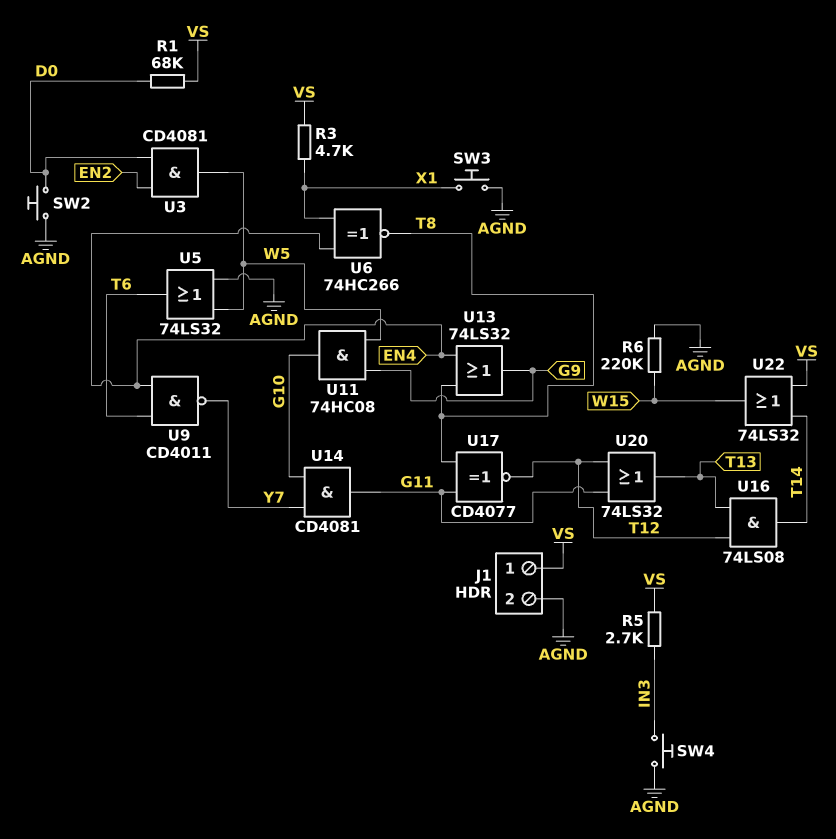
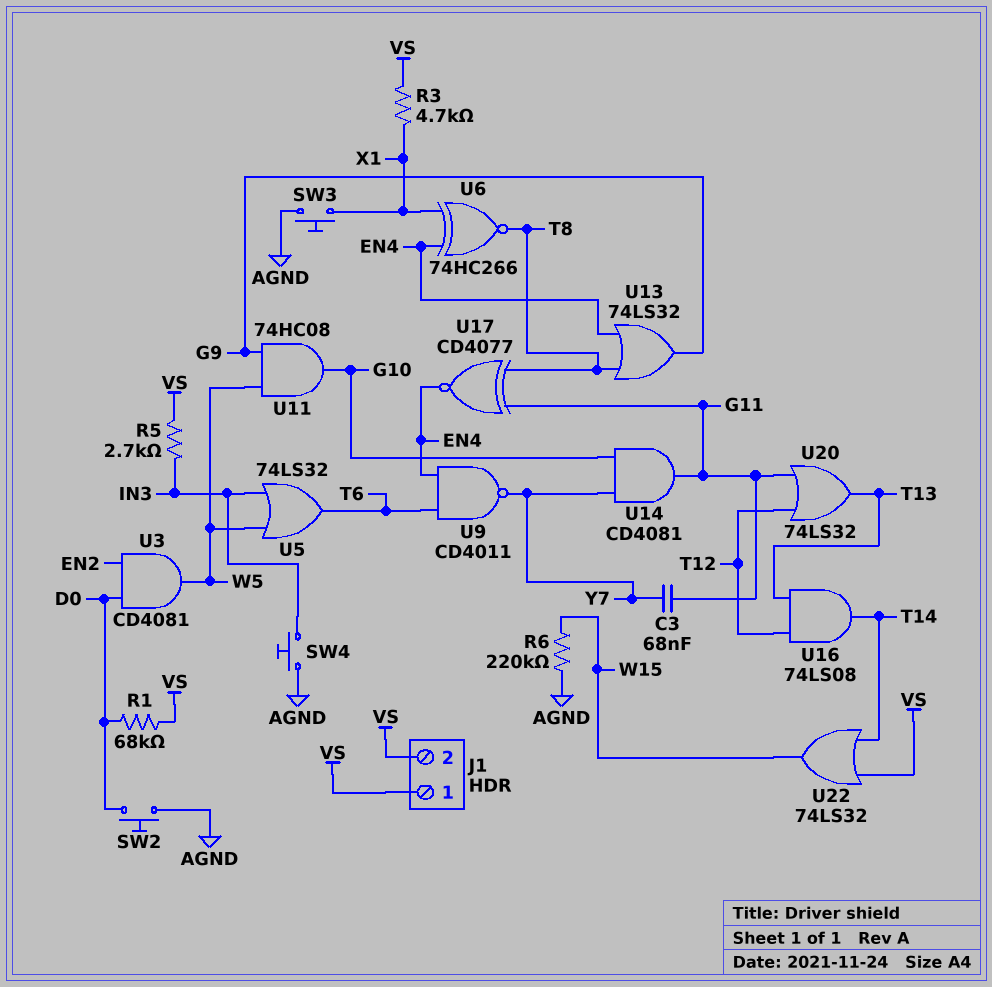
C3: none -> 68nF (G11, Y7)
J1 pin 2: AGND -> VS
U5: OR 74LS32 (in AGND, in W5, out T6) -> OR 74LS32 (in IN3, in W5, out T6)
U17: XNOR CD4077 (in G11, in T8, out T12) -> XNOR CD4077 (in G11, in T8, out EN4)

